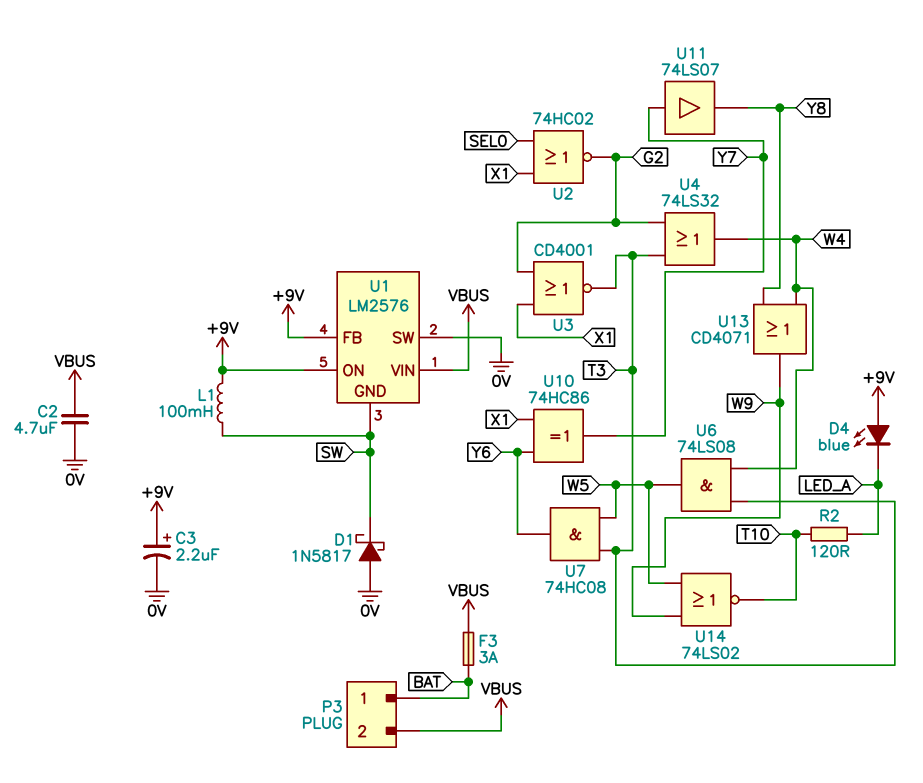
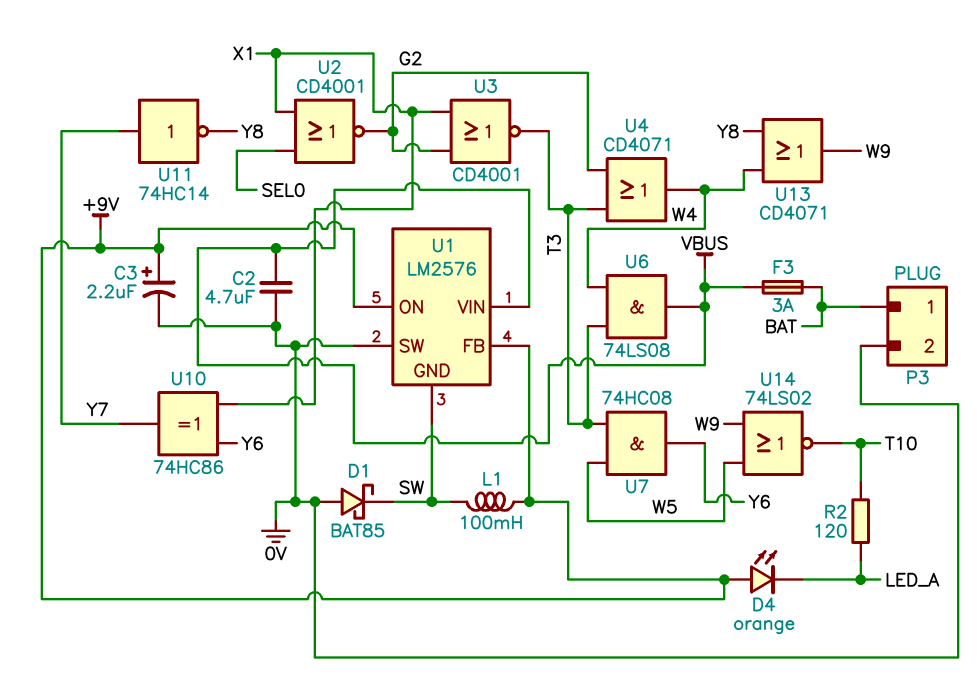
D1: schottky 1N5817 (A 0V, K SW) -> schottky BAT85 (A 0V, K SW)
D4: LED blue (A +9V, K LED_A) -> LED orange (A +9V, K LED_A)
P3 pin 2: VBUS -> 0V
U2: NOR 74HC02 (in SEL0, in X1, out G2) -> NOR CD4001 (in SEL0, in X1, out G2)
U4: OR 74LS32 (in G2, in T3, out W4) -> OR CD4071 (in G2, in T3, out W4)
U6: AND 74LS08 (in T3, in W4, out W5) -> AND 74LS08 (in T3, in W4, out VBUS)
U11: buffer 74LS07 (in Y7, out Y8) -> NOT 74HC14 (in Y7, out Y8)

